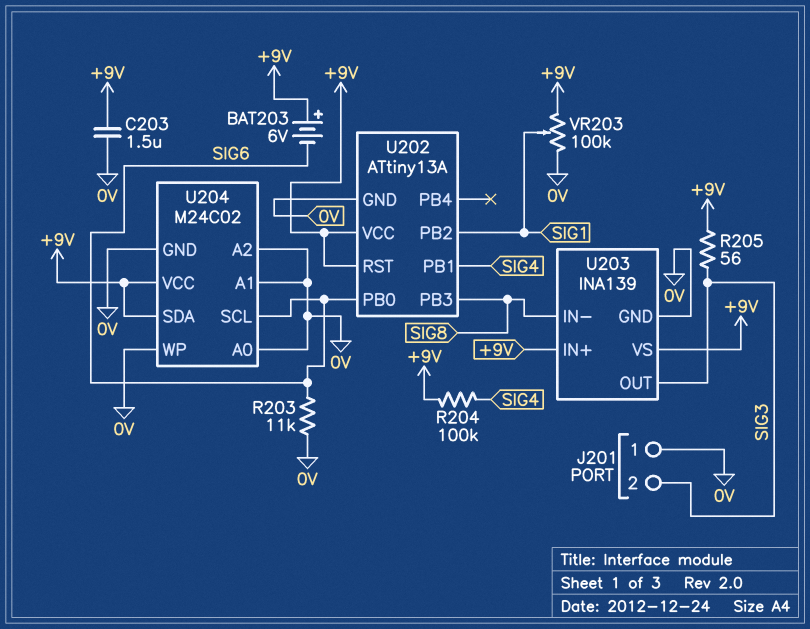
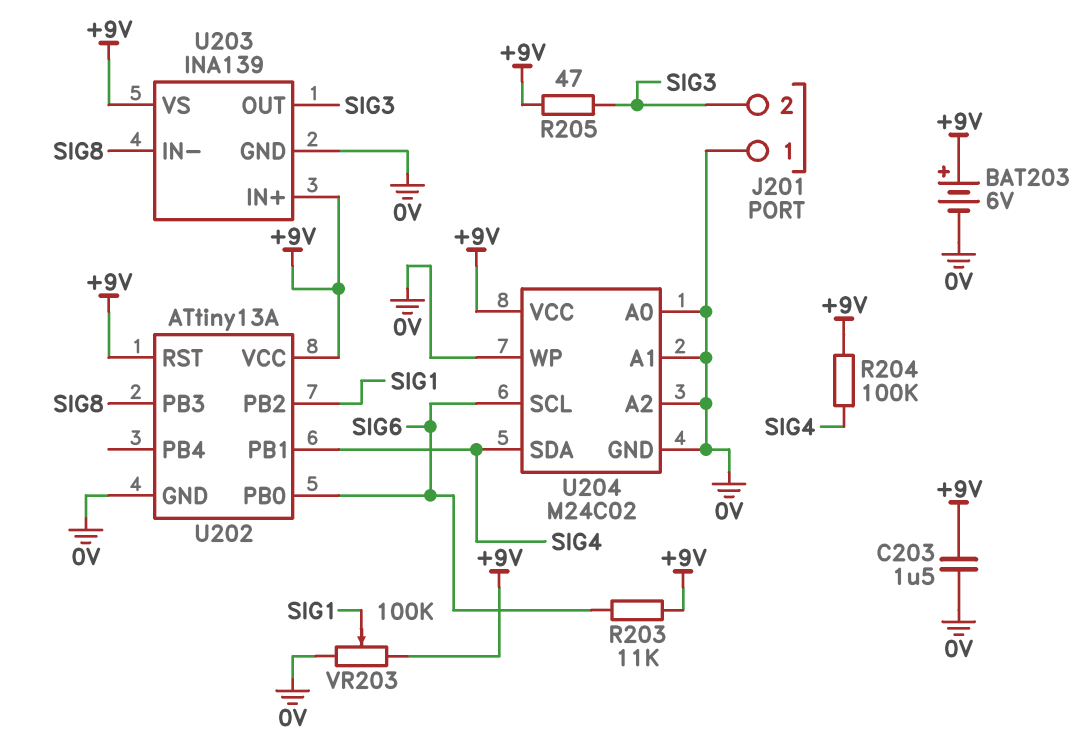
BAT203: 6V (plus +9V, minus SIG6) -> 6V (plus +9V, minus 0V)
R203: 11k (0V, SIG6) -> 11k (+9V, SIG6)
R205: 56 (+9V, SIG3) -> 47 (+9V, SIG3)
U204 pin SDA: +9V -> SIG4

